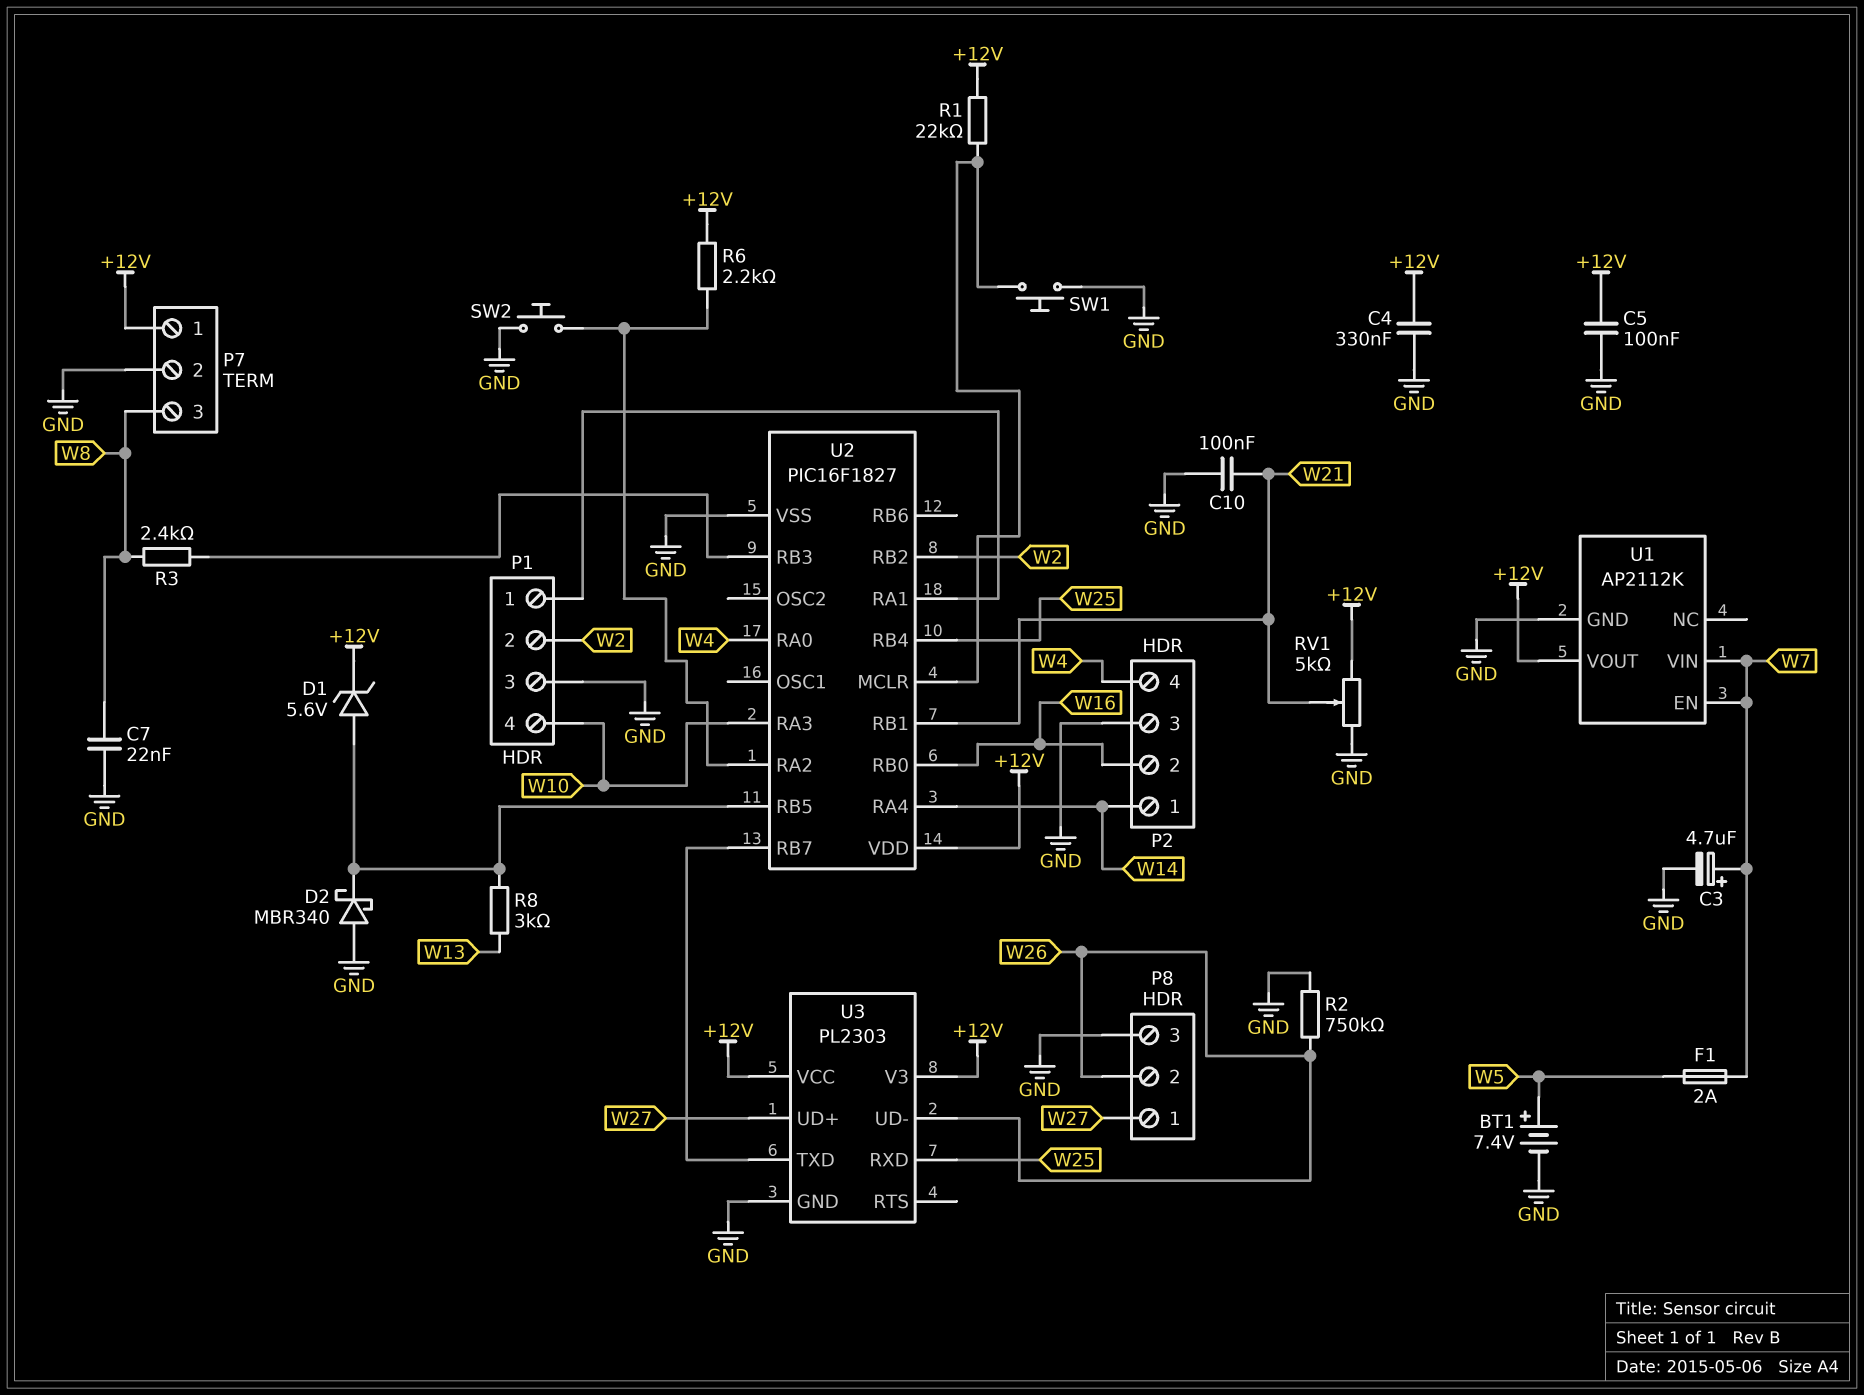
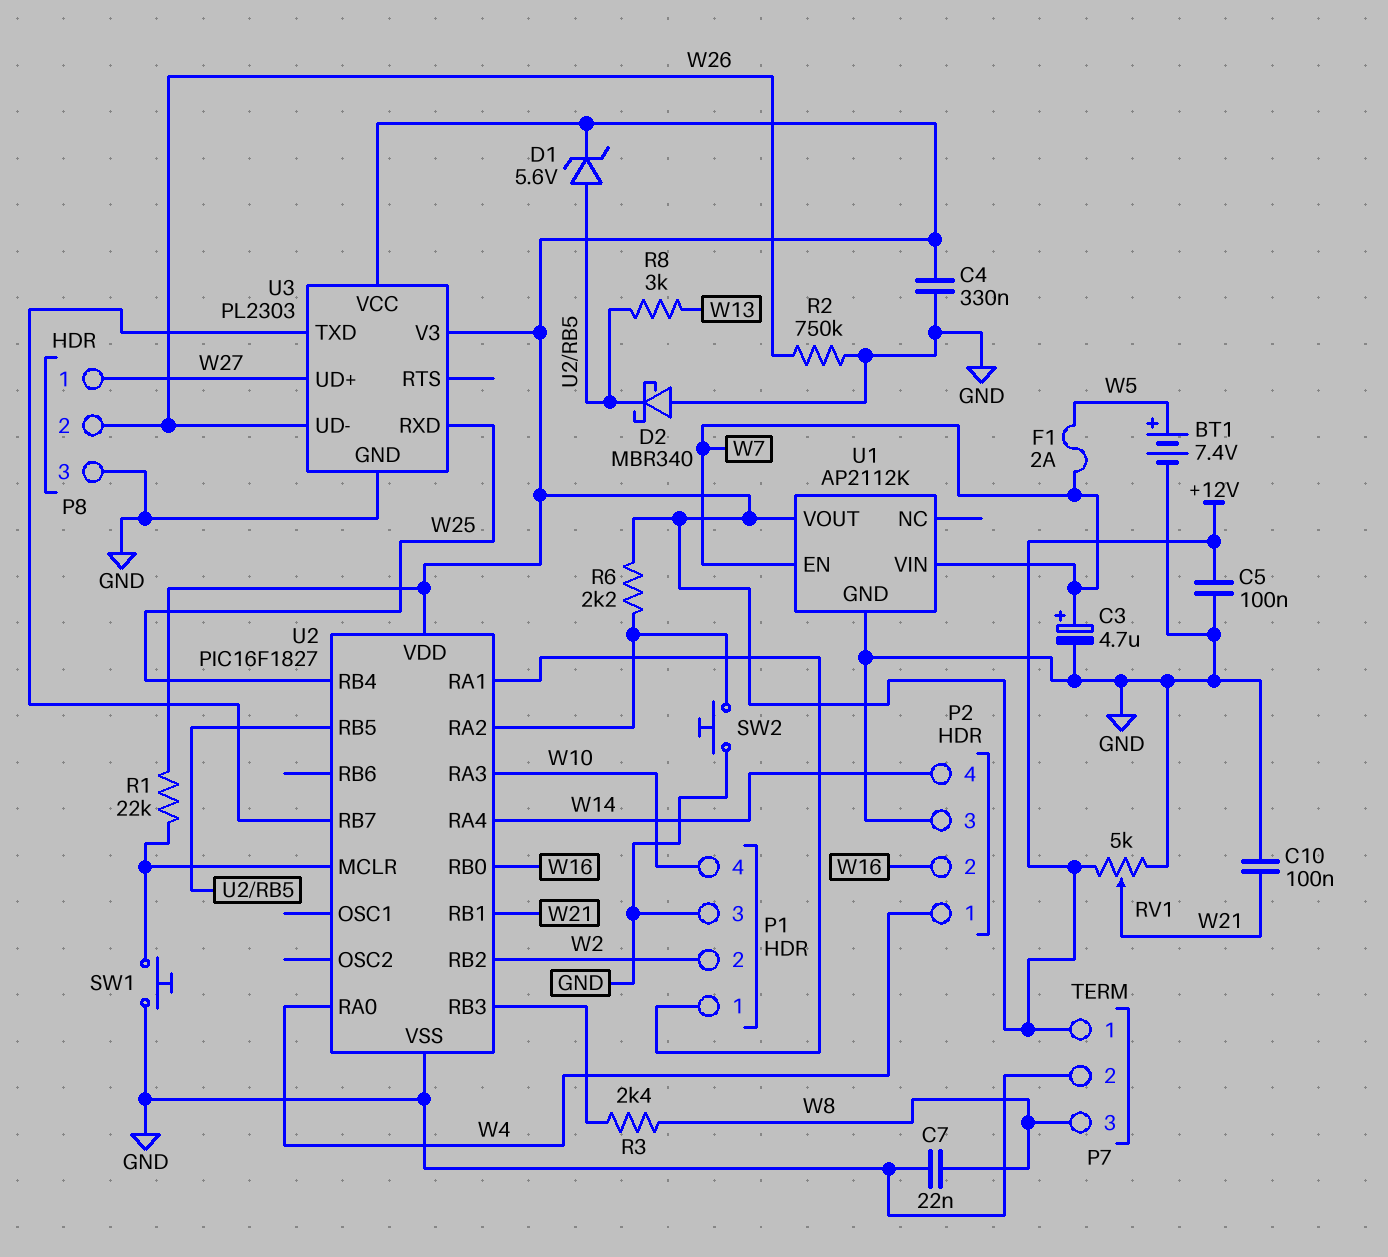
P2 pin 1: W14 -> W4
P2 pin 4: W4 -> W14

